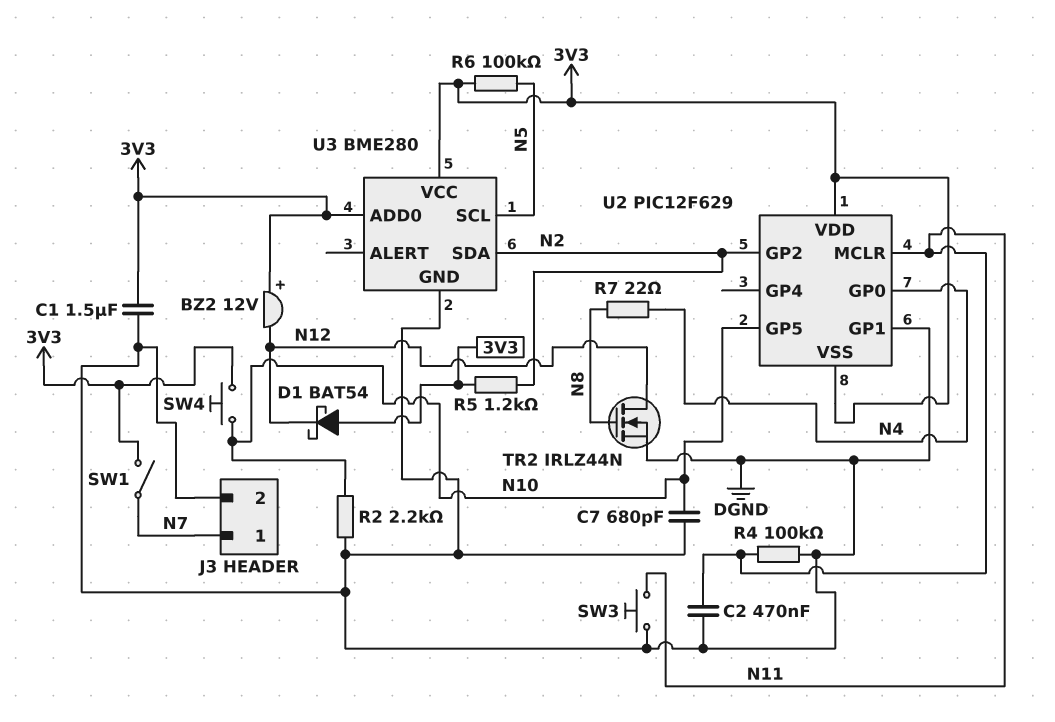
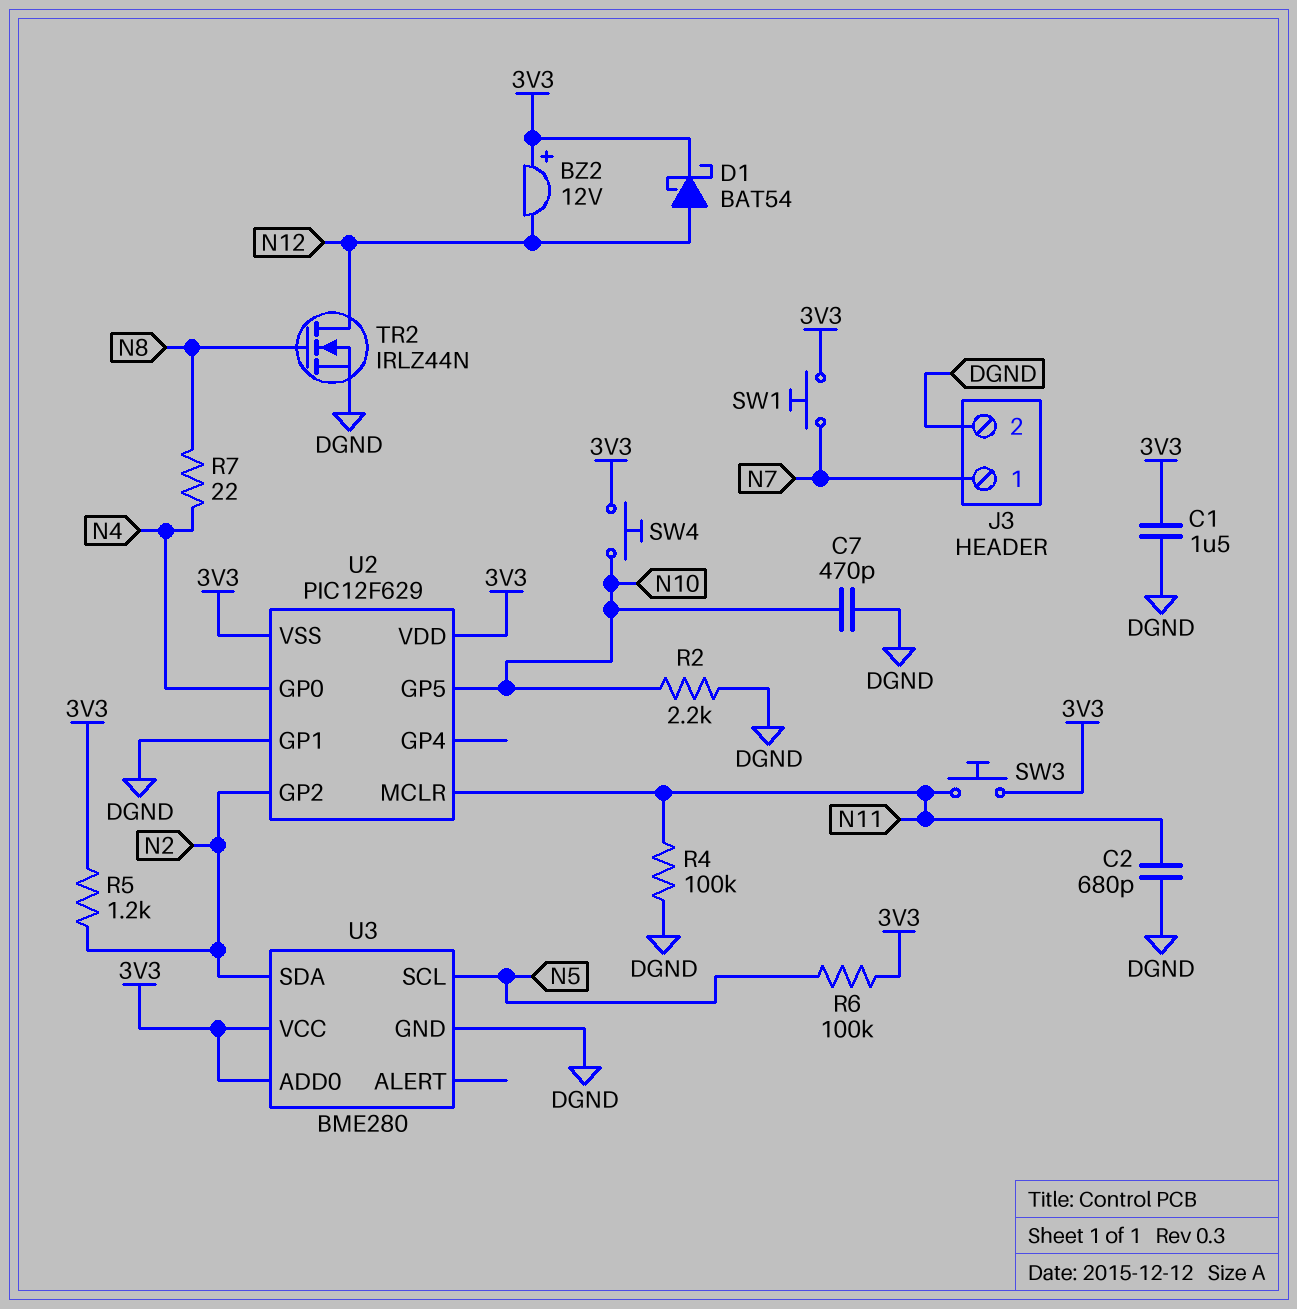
C2: 470nF (DGND, N11) -> 680pF (DGND, N11)
C7: 680pF (DGND, N10) -> 470pF (DGND, N10)
D1: schottky BAT54 (A 3V3, K N12) -> schottky BAT54 (A N12, K 3V3)
SW1: switch (3V3, N7) -> button (3V3, N7)
SW3: button (DGND, N11) -> button (3V3, N11)

